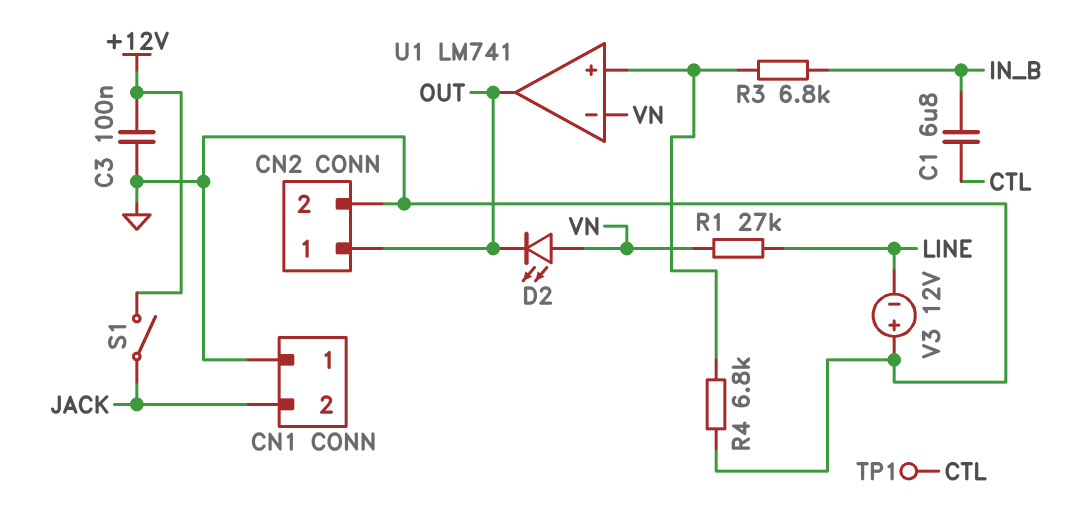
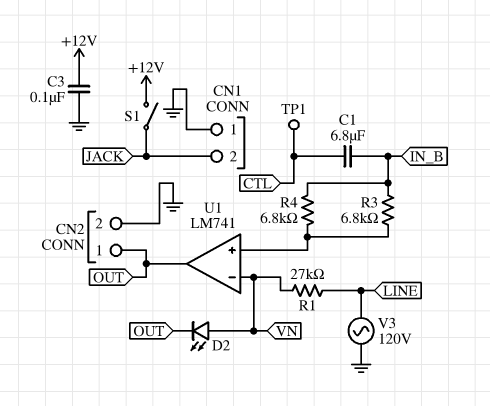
R4: 6.8k (GND, U1/in+) -> 6.8k (IN_B, U1/in+)
V3: 12V (plus GND, minus LINE) -> AC 120V (GND, LINE)

